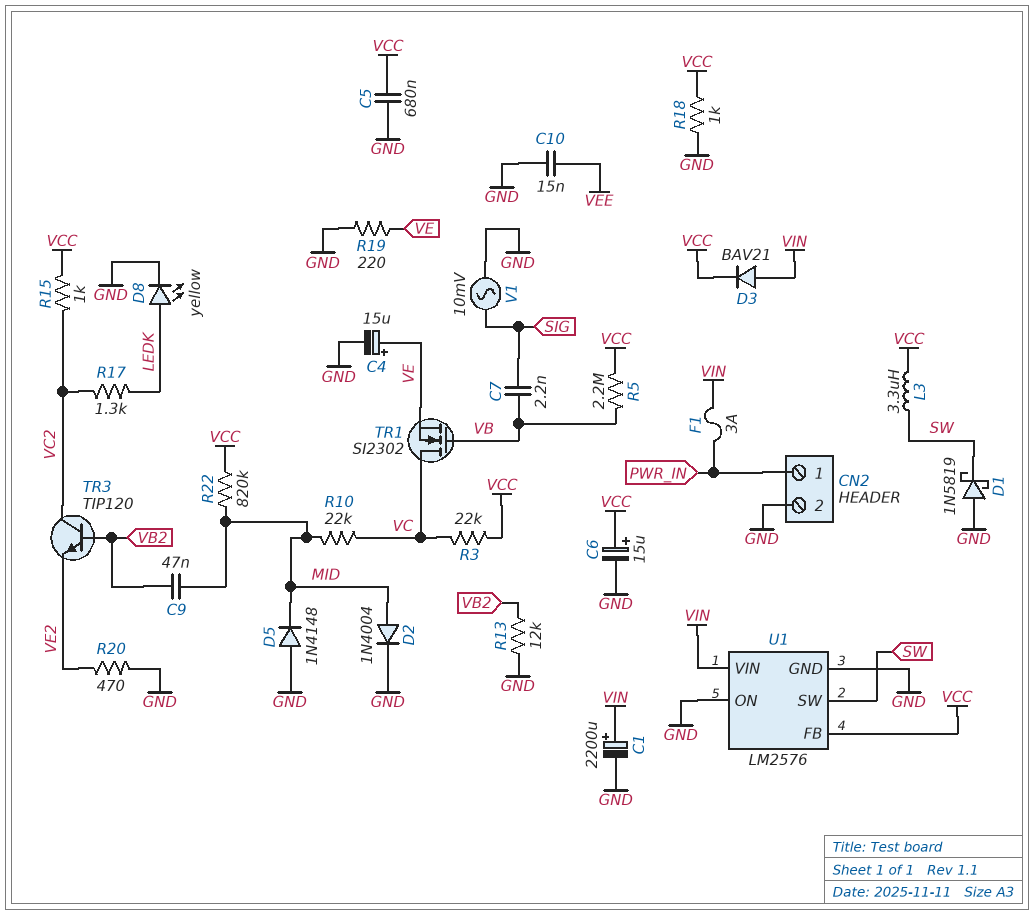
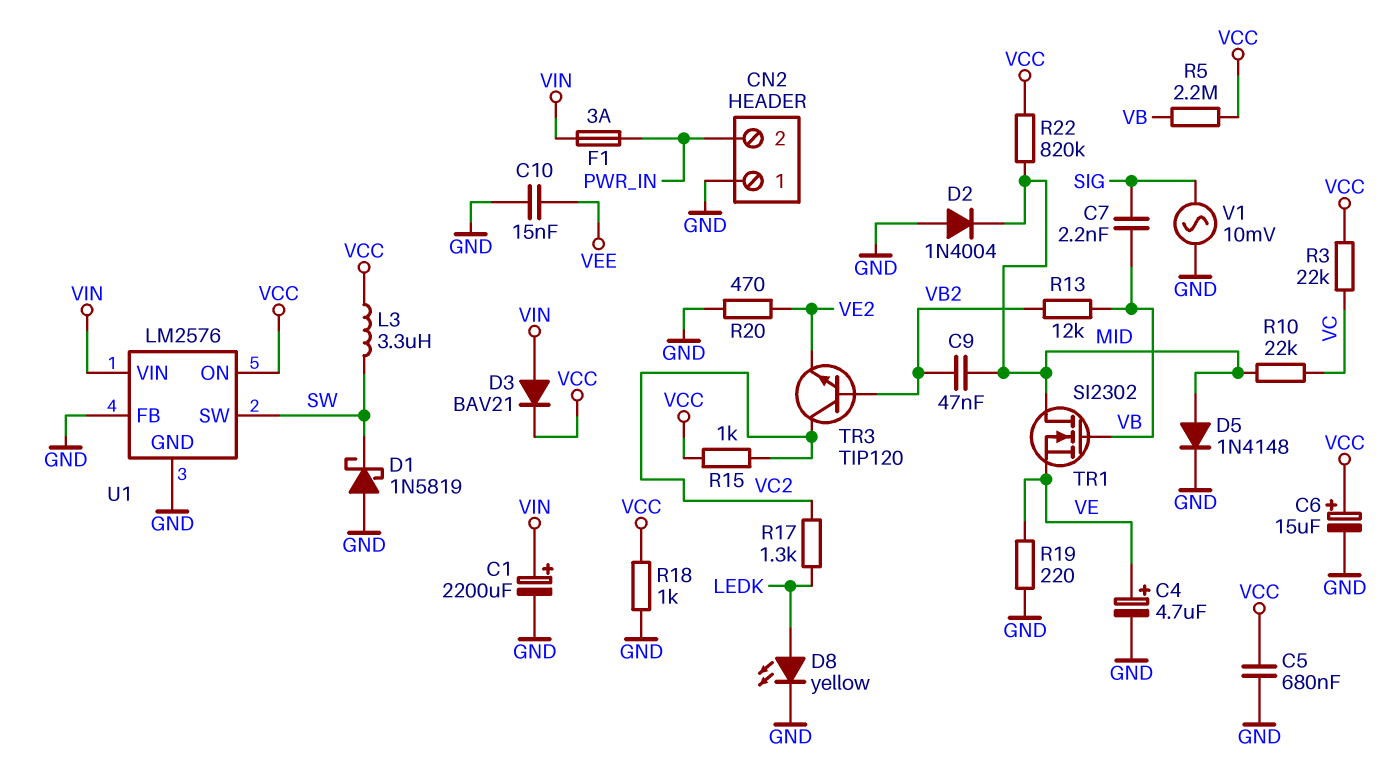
C4: 15uF (plus VE, minus GND) -> 4.7uF (plus VE, minus GND)
CN2 pin 1: PWR_IN -> GND
CN2 pin 2: GND -> PWR_IN
D2: diode 1N4004 (A MID, K GND) -> diode 1N4004 (A GND, K MID)
D5: diode 1N4148 (A GND, K MID) -> diode 1N4148 (A MID, K GND)
R13: 12k (GND, VB2) -> 12k (VB, VB2)
TR1: NMOS SI2302 (G VB, D VC, S VE) -> NMOS SI2302 (G VB, D MID, S VE)
U1 pin FB: VCC -> GND
U1 pin ON: GND -> VCC

